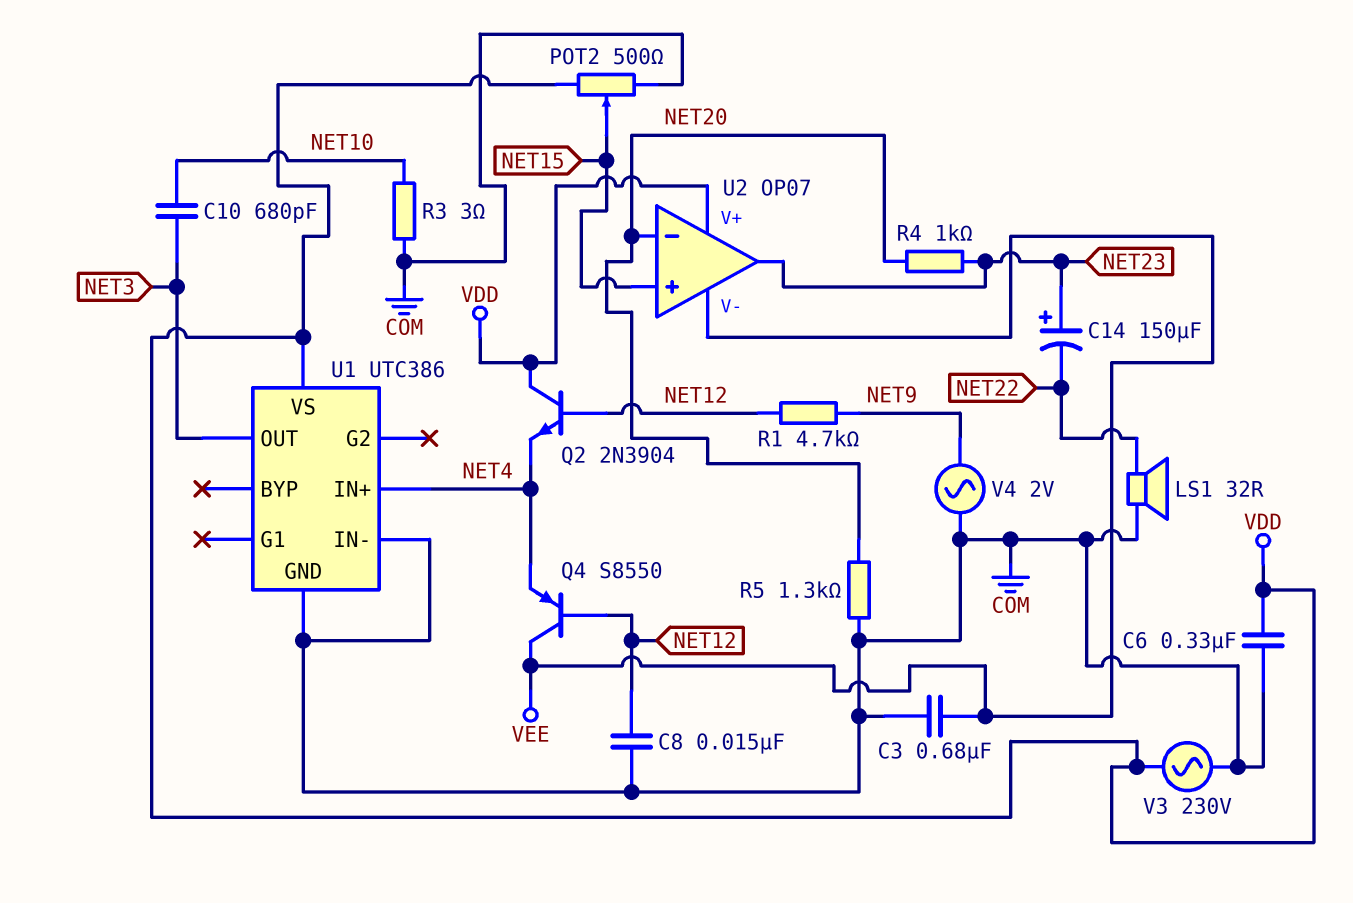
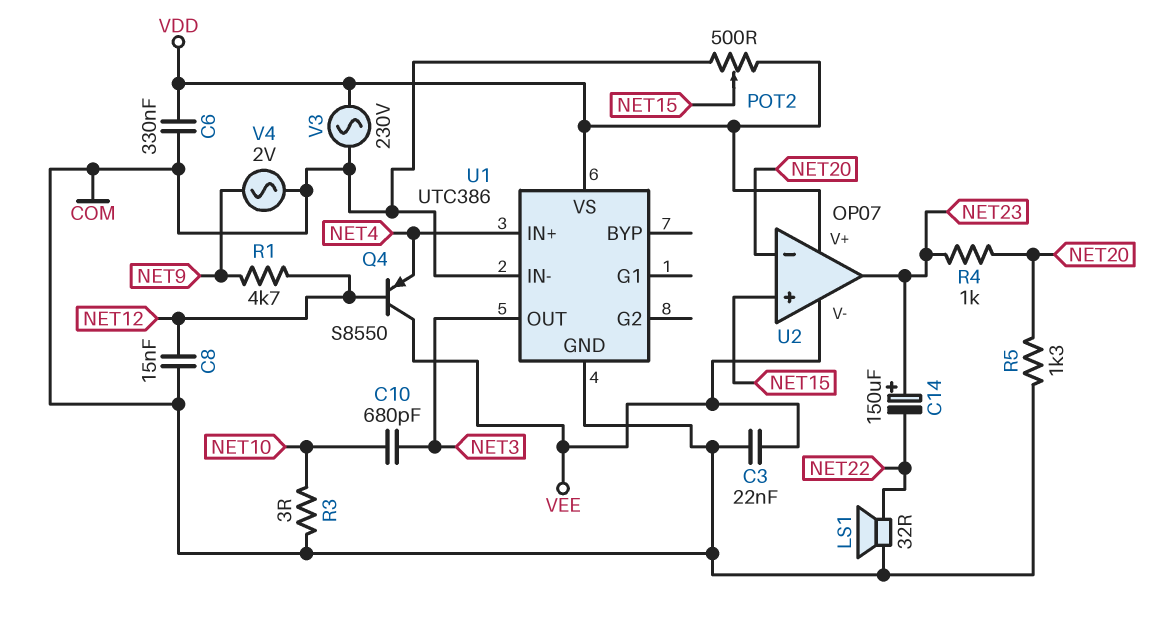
C3: 680nF (COM, VEE) -> 22nF (COM, VEE)
Q2: NPN 2N3904 (B NET12, C VDD, E NET4) -> none

